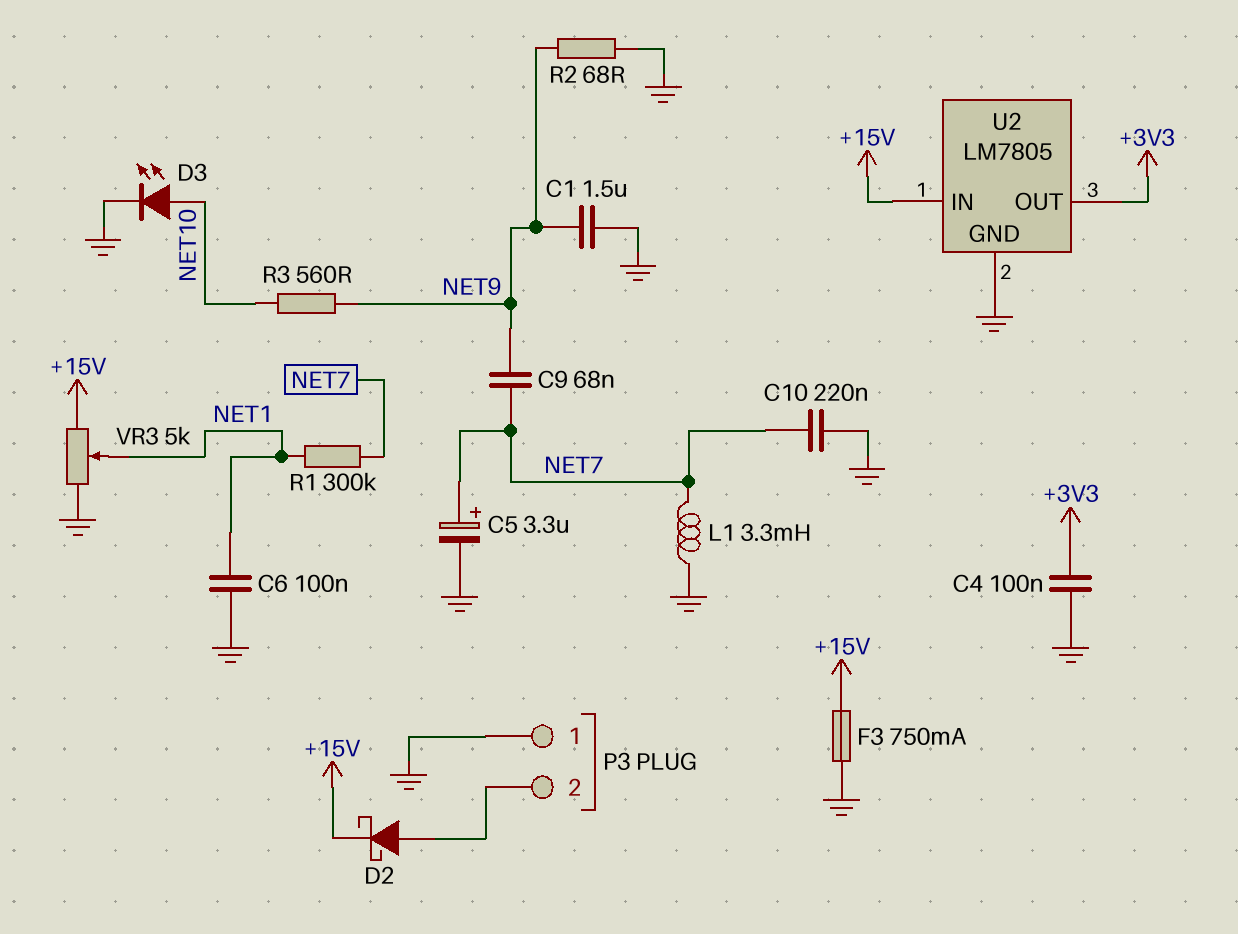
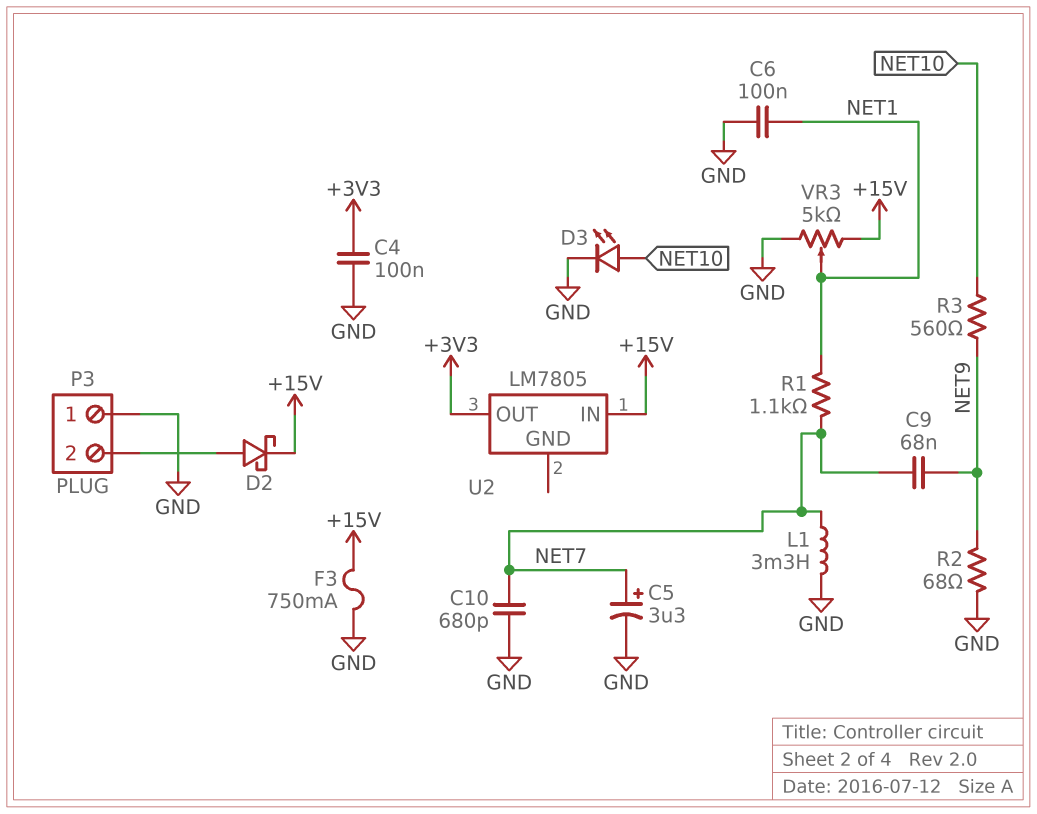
C1: 1.5uF (GND, NET9) -> none
C10: 220nF (GND, NET7) -> 680pF (GND, NET7)
R1: 300k (NET1, NET7) -> 1.1k (NET1, NET7)
U2 pin GND: GND -> none

